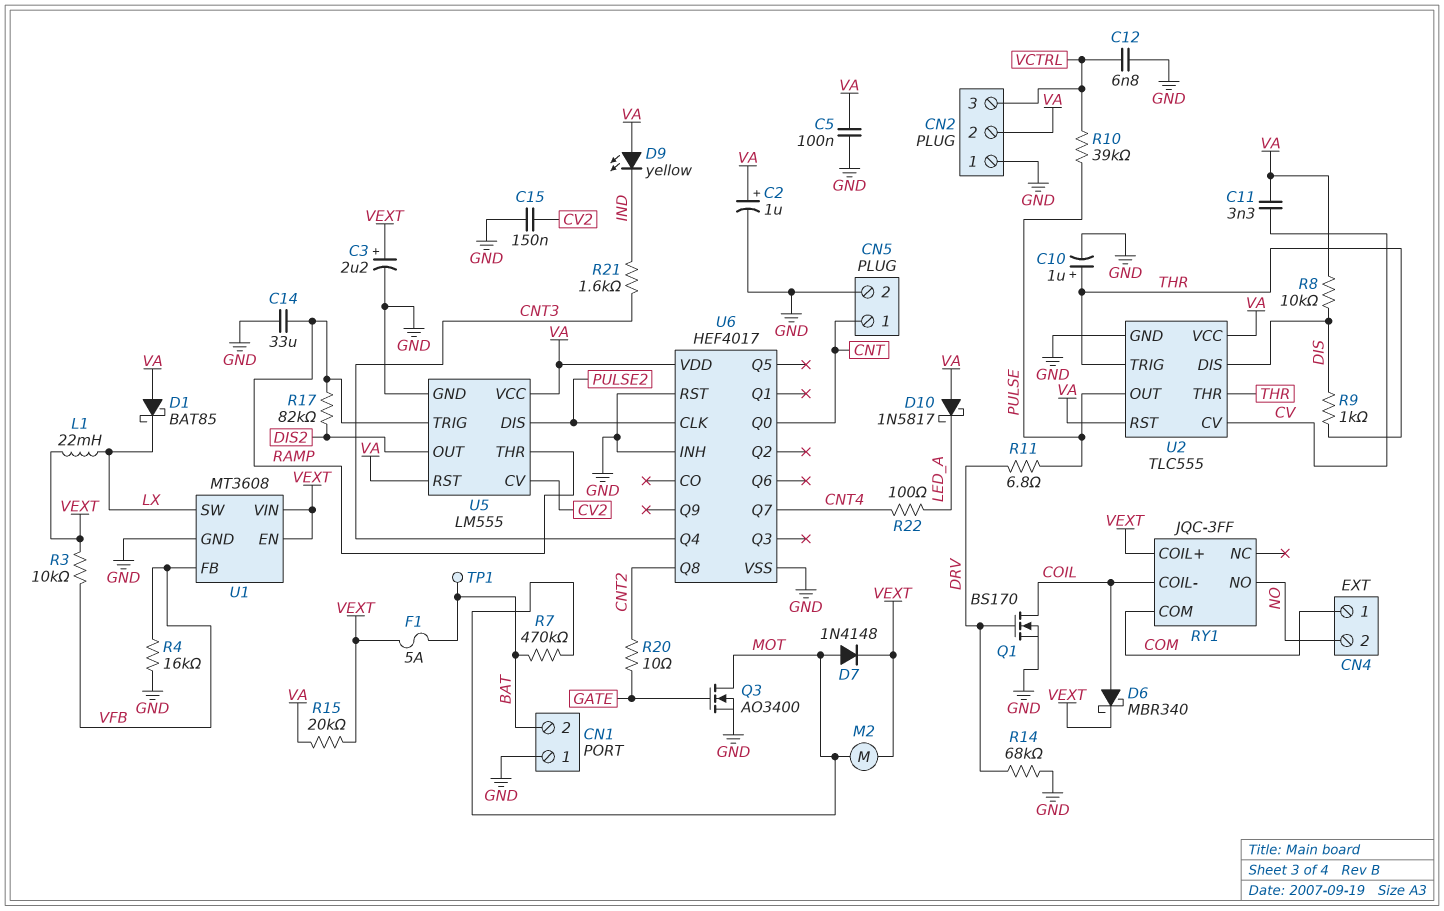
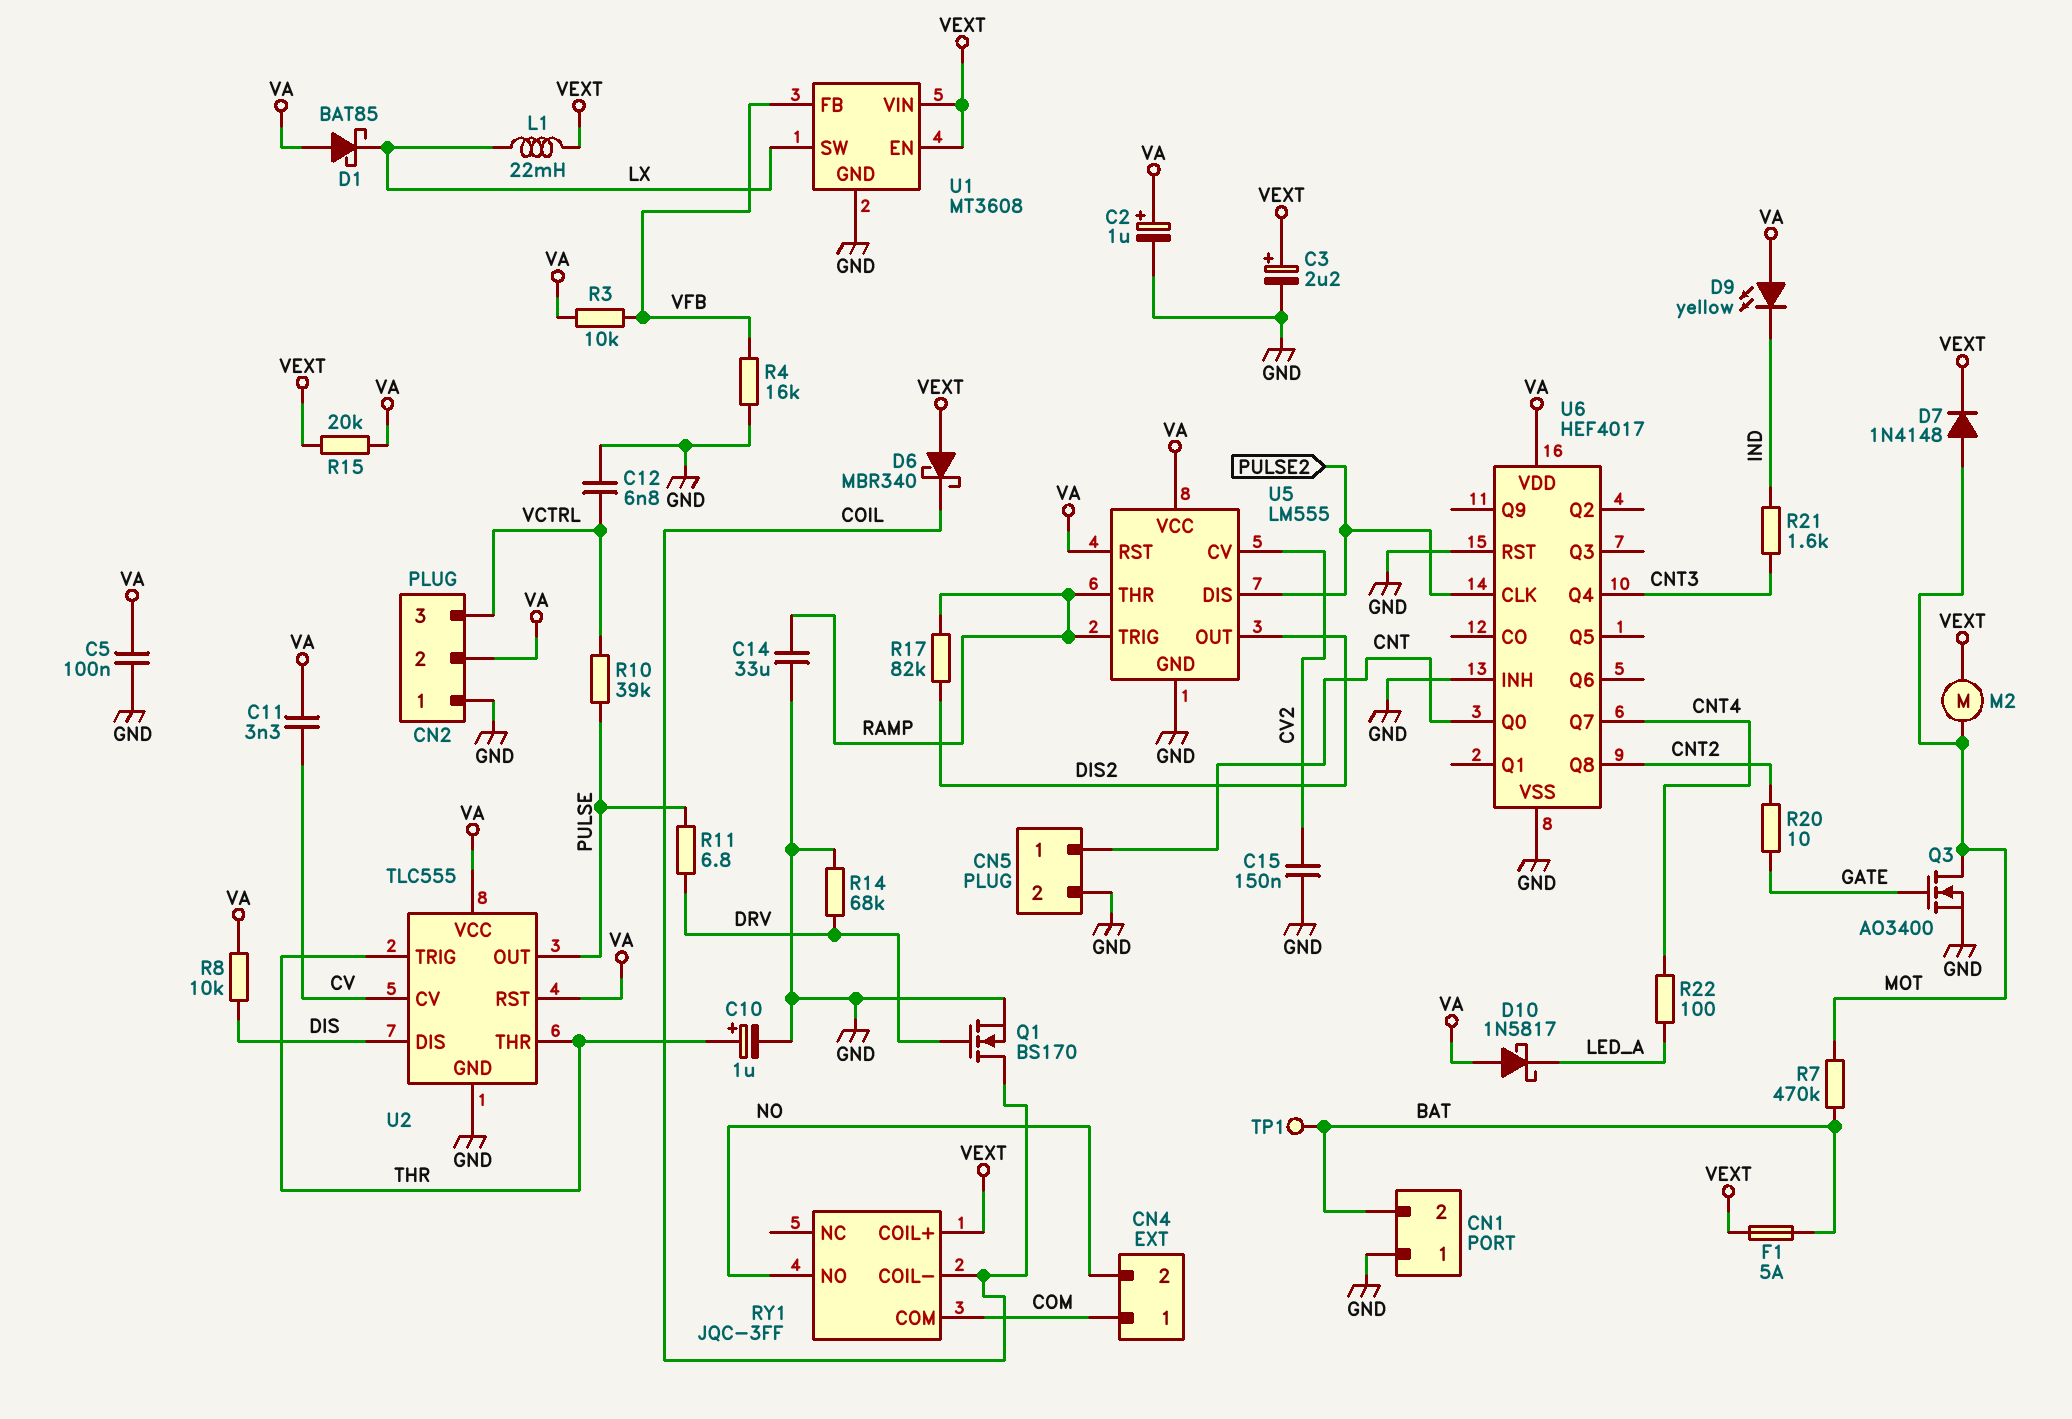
D6: schottky MBR340 (A COIL, K VEXT) -> schottky MBR340 (A VEXT, K COIL)
R3: 10k (VEXT, VFB) -> 10k (VA, VFB)
R9: 1k (DIS, THR) -> none

